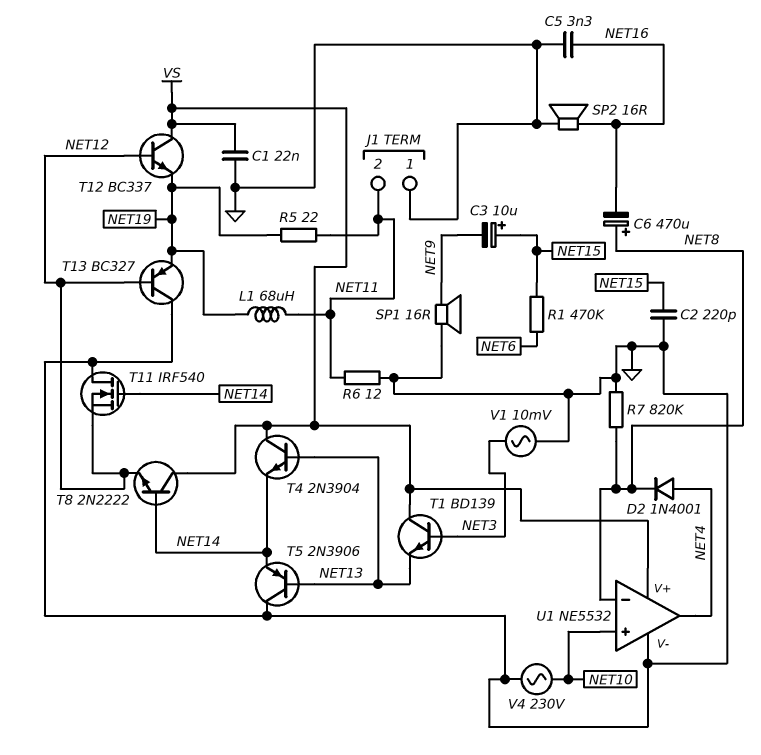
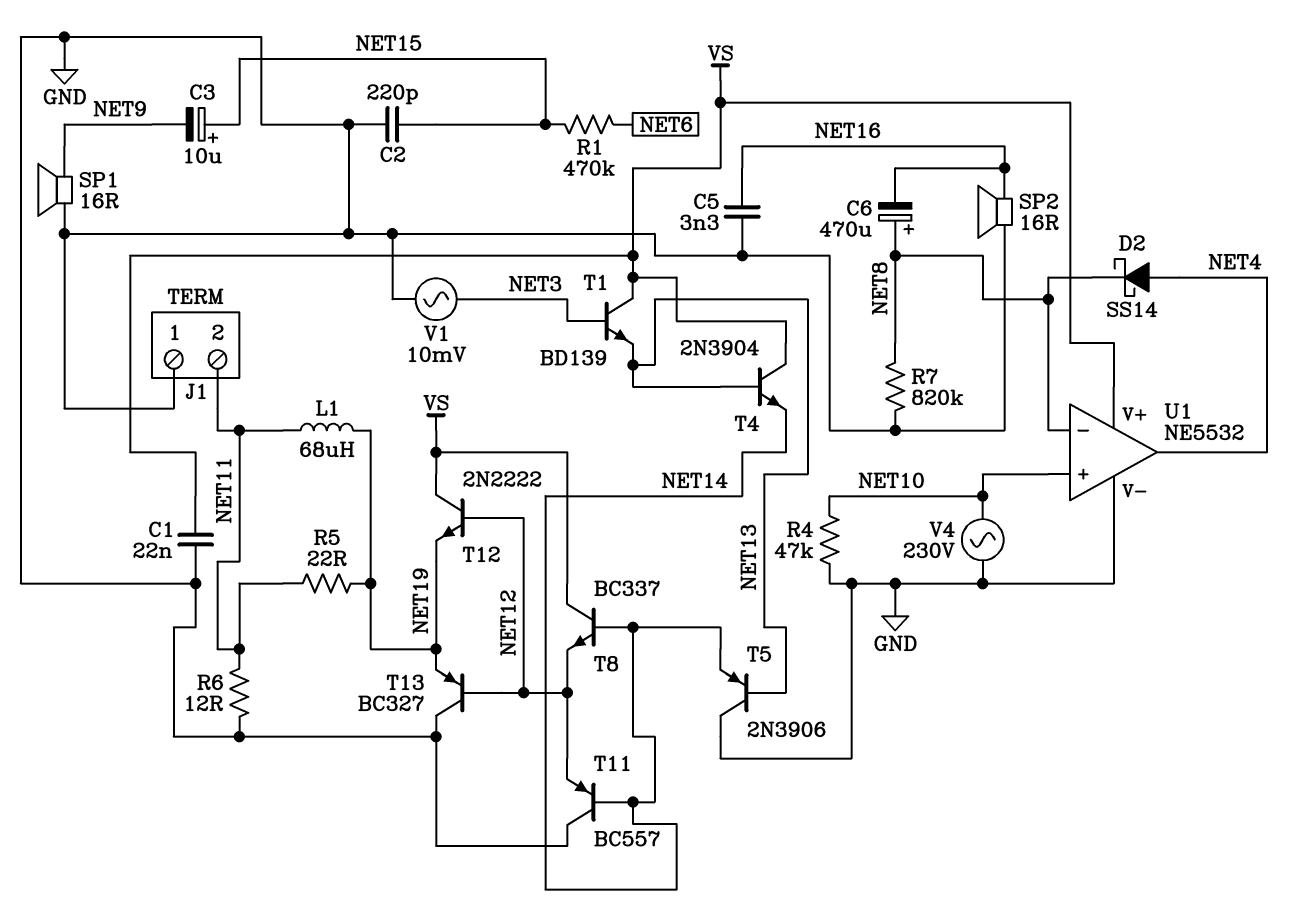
D2: diode 1N4001 (A NET4, K NET8) -> schottky SS14 (A NET4, K NET8)
R4: none -> 47k (GND, NET10)
T8: NPN 2N2222 (B NET14, C VS, E NET12) -> NPN BC337 (B NET14, C VS, E NET12)
T11: NMOS IRF540 (G NET14, D GND, S NET12) -> PNP BC557 (B NET14, C GND, E NET12)
T12: NPN BC337 (B NET12, C VS, E NET19) -> NPN 2N2222 (B NET12, C VS, E NET19)

